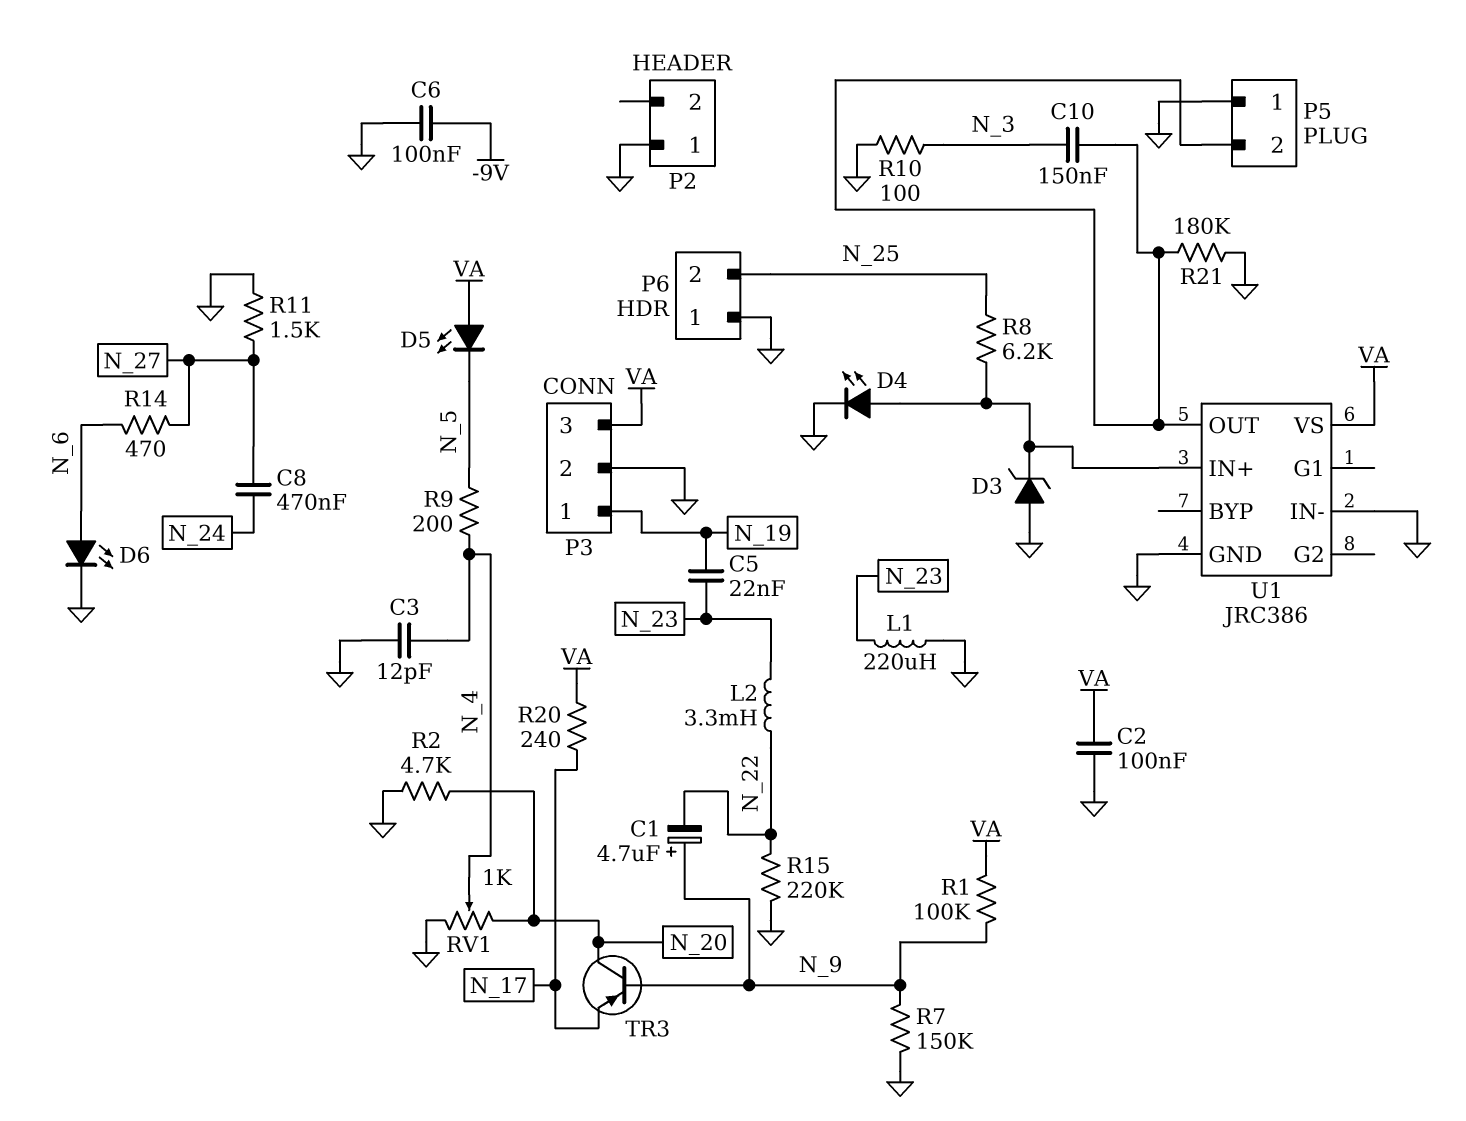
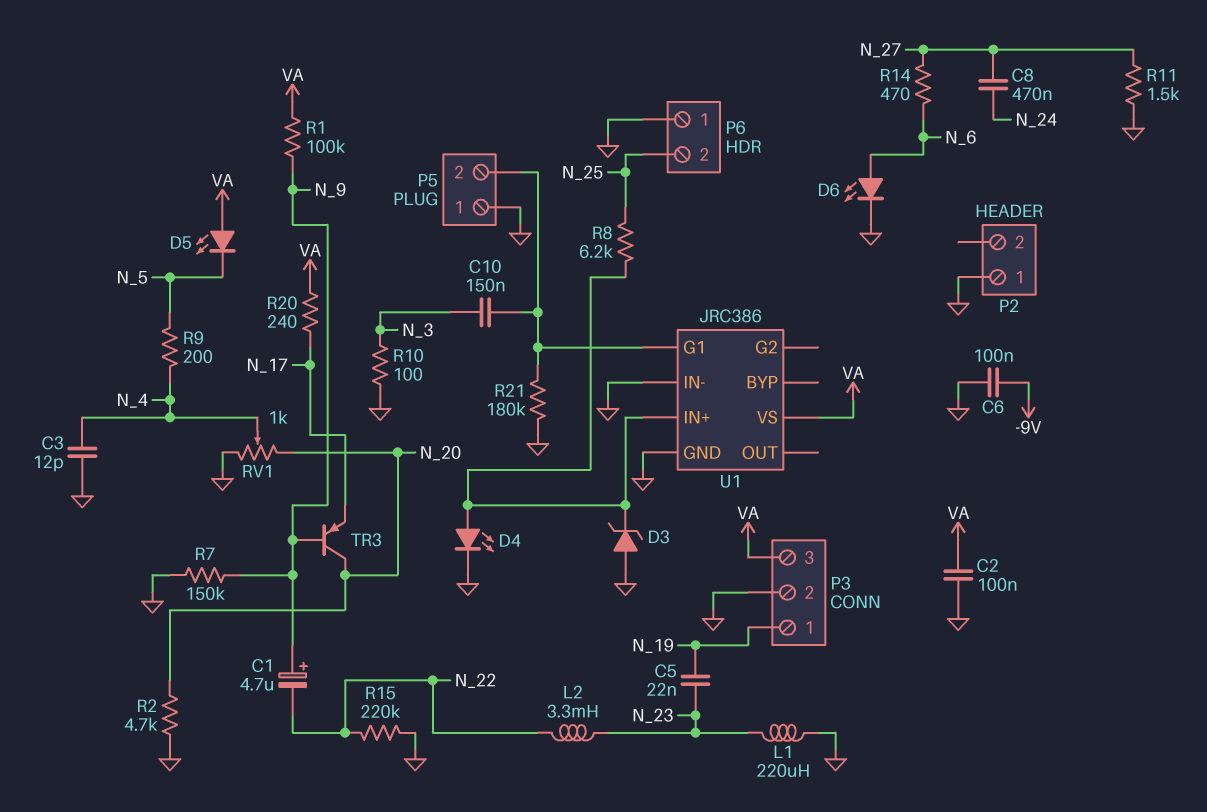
U1 pin G1: none -> P5/2
U1 pin OUT: P5/2 -> none

